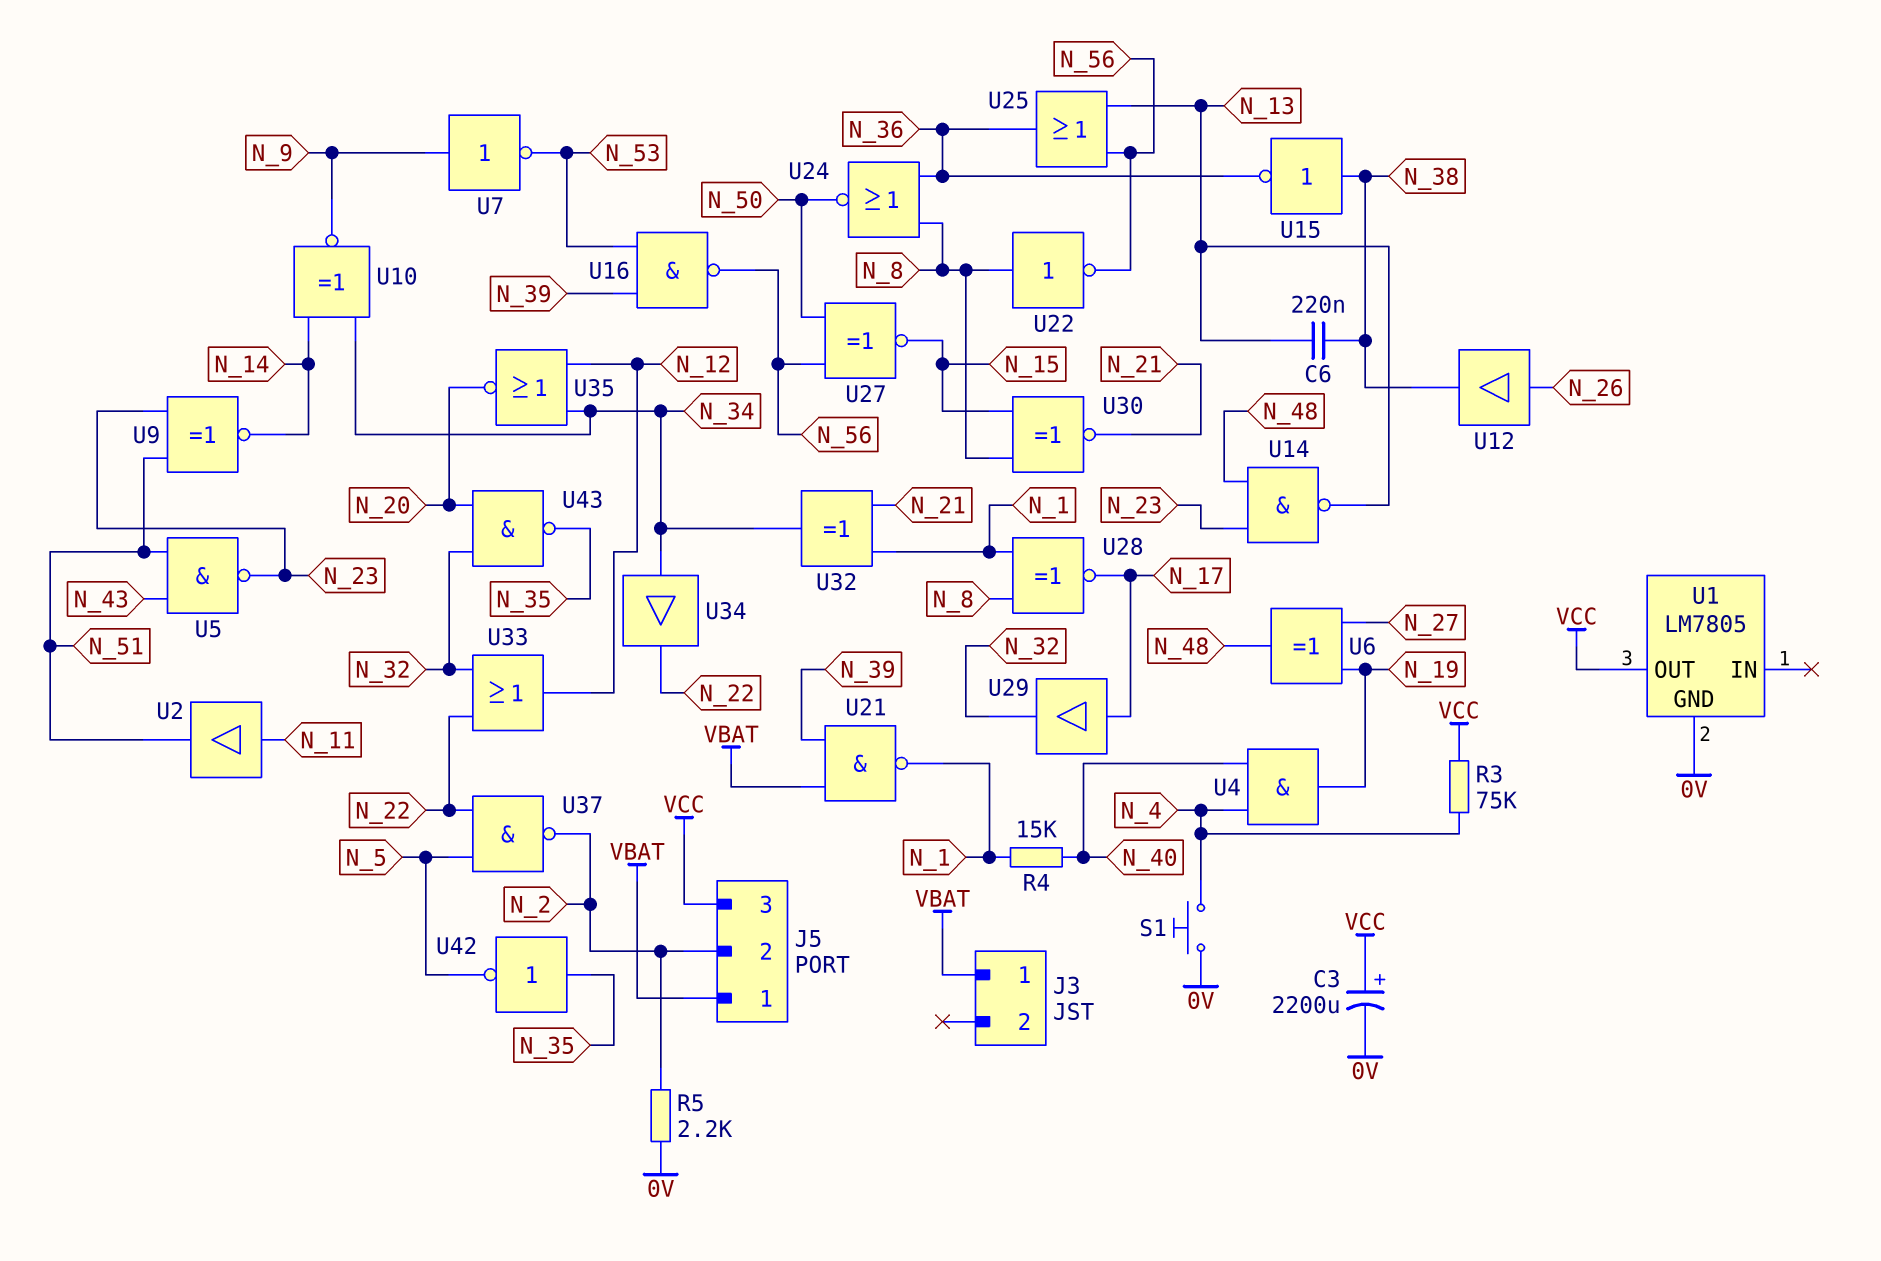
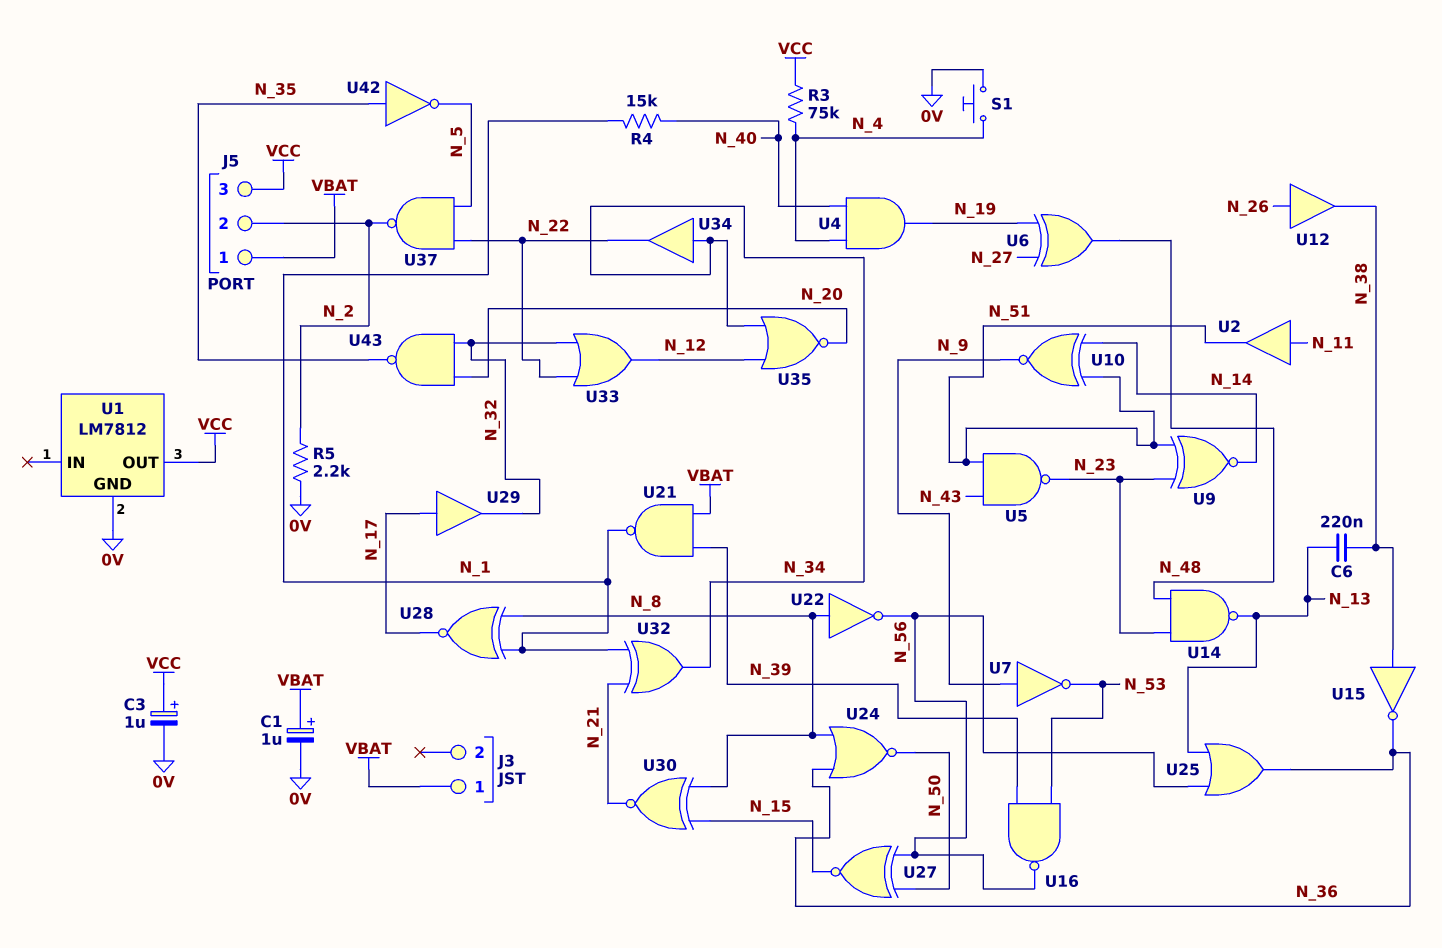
C1: none -> 1uF (plus VBAT, minus 0V)
C3: 2200uF (plus VCC, minus 0V) -> 1uF (plus VCC, minus 0V)
U1: LM7805 -> LM7812
U10: XNOR (in N_14, in N_34, out N_9) -> XNOR (in N_14, in N_51, out N_9)

